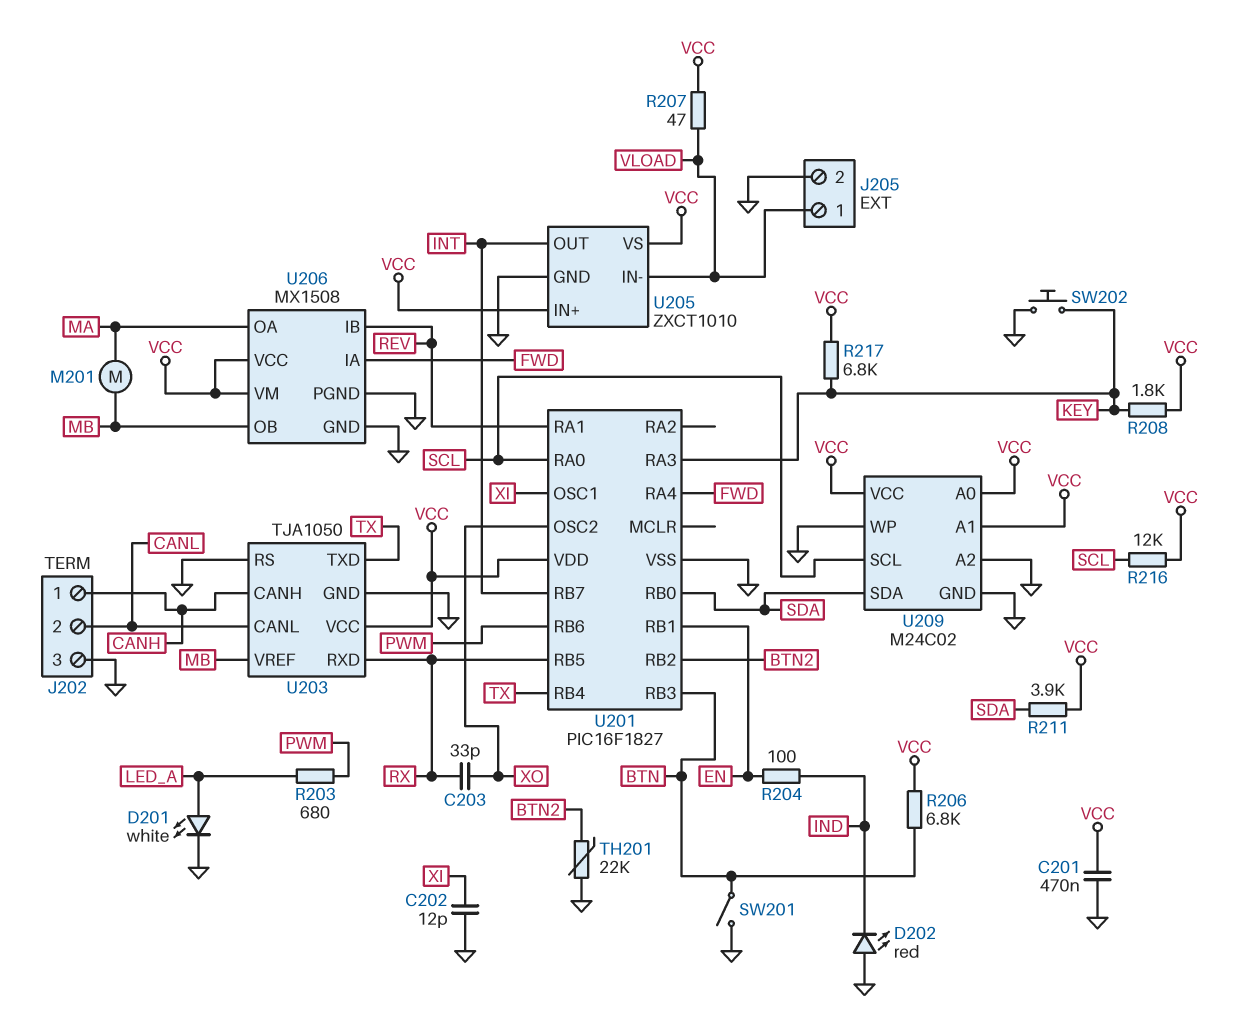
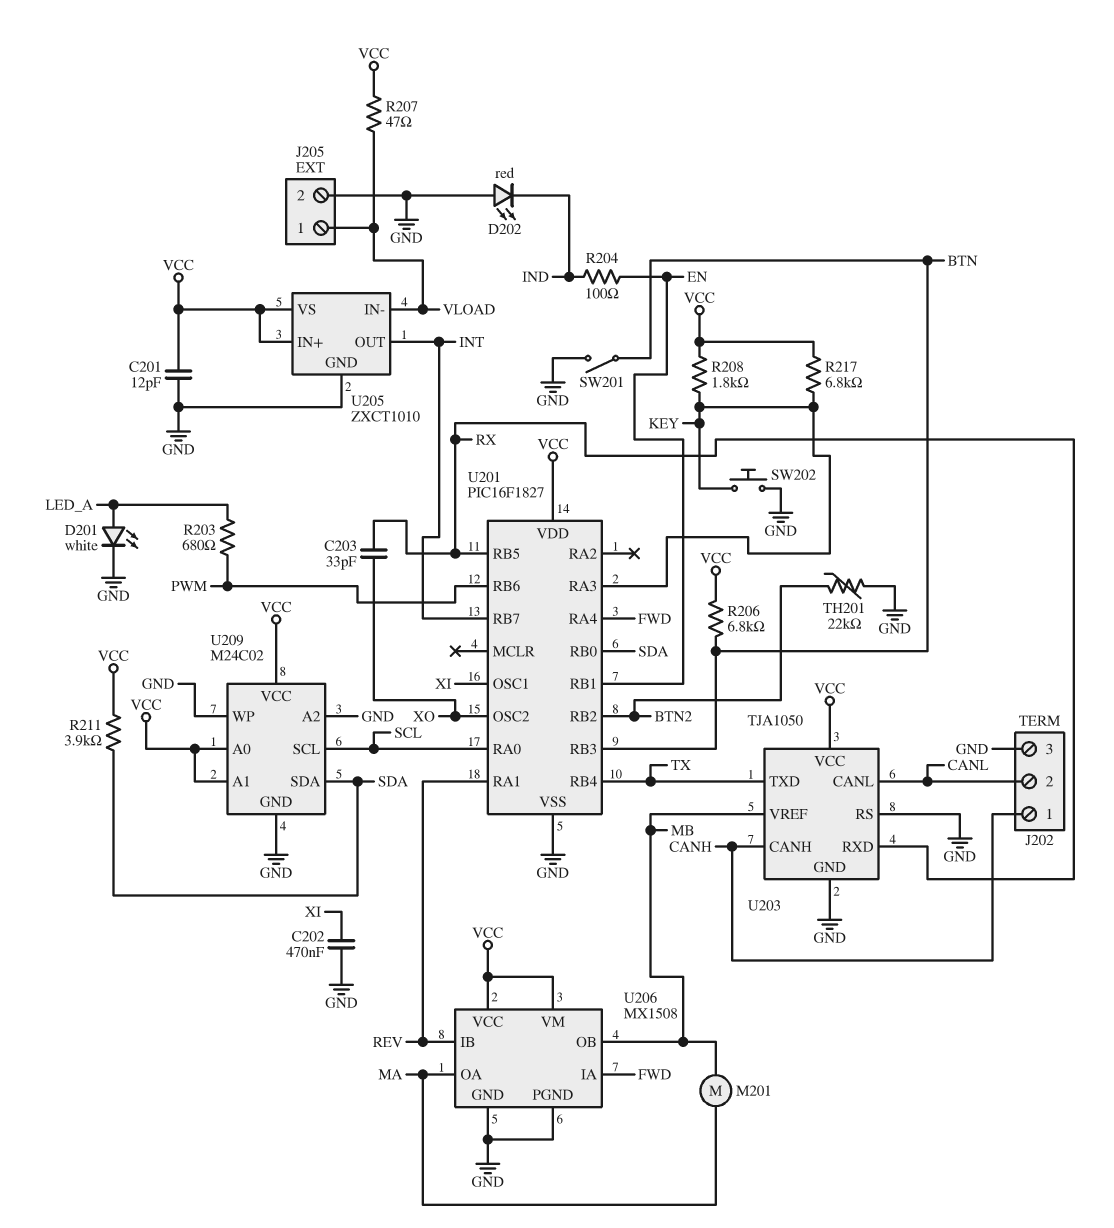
C201: 470nF (GND, VCC) -> 12pF (GND, VCC)
C202: 12pF (GND, XI) -> 470nF (GND, XI)
R216: 12k (SCL, VCC) -> none

